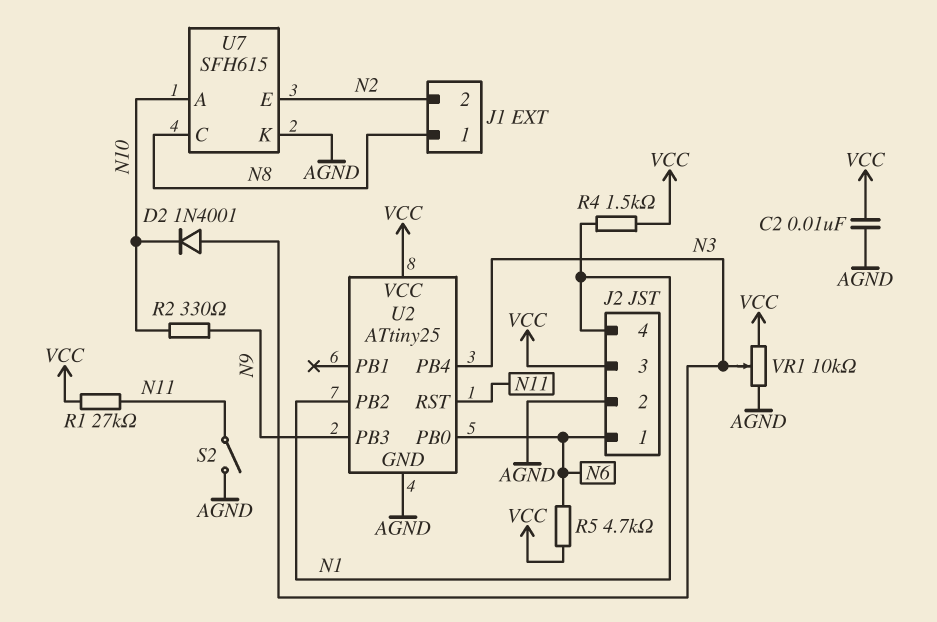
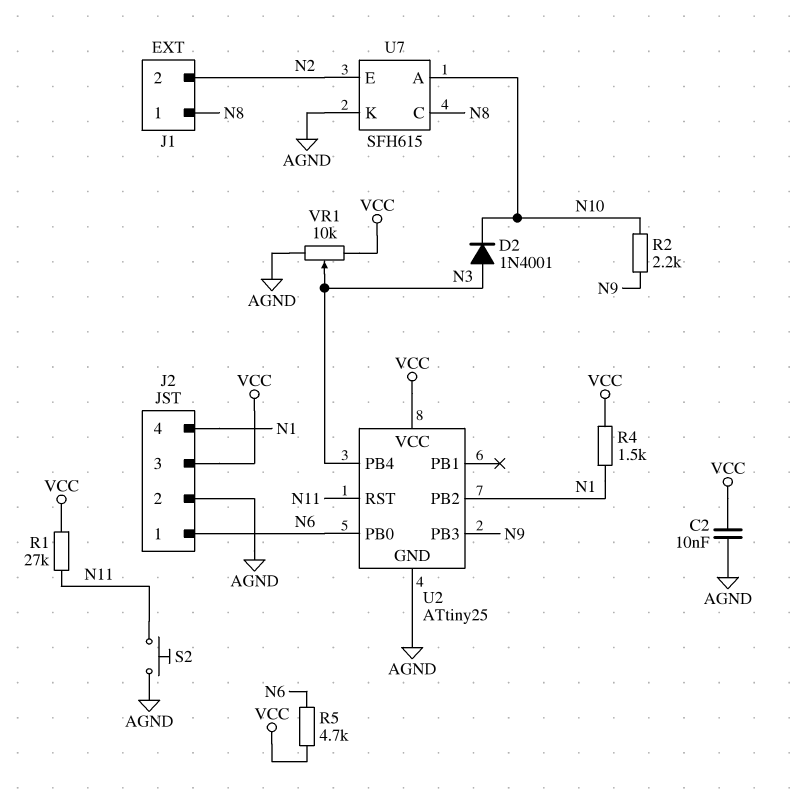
R2: 330 (N9, N10) -> 2.2k (N9, N10)
S2: switch (AGND, N11) -> button (AGND, N11)

